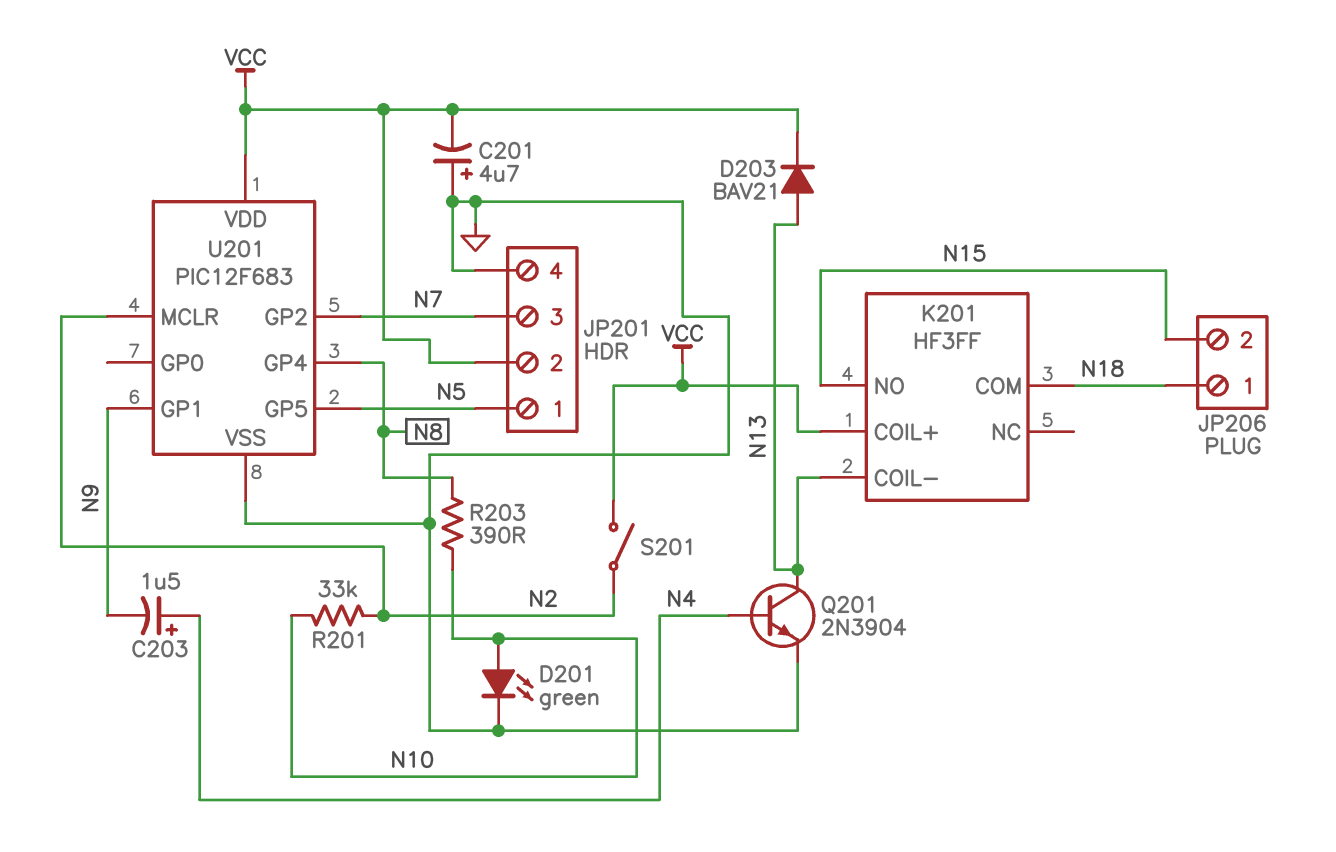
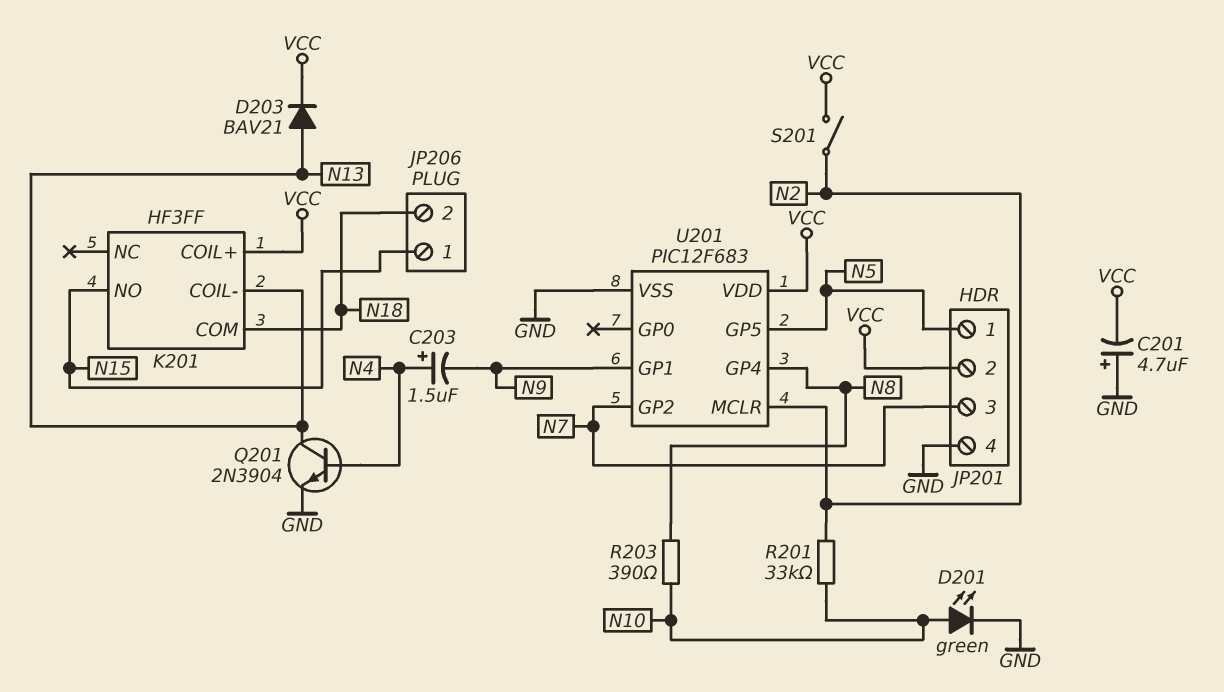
JP206 pin 1: N18 -> N15
JP206 pin 2: N15 -> N18

